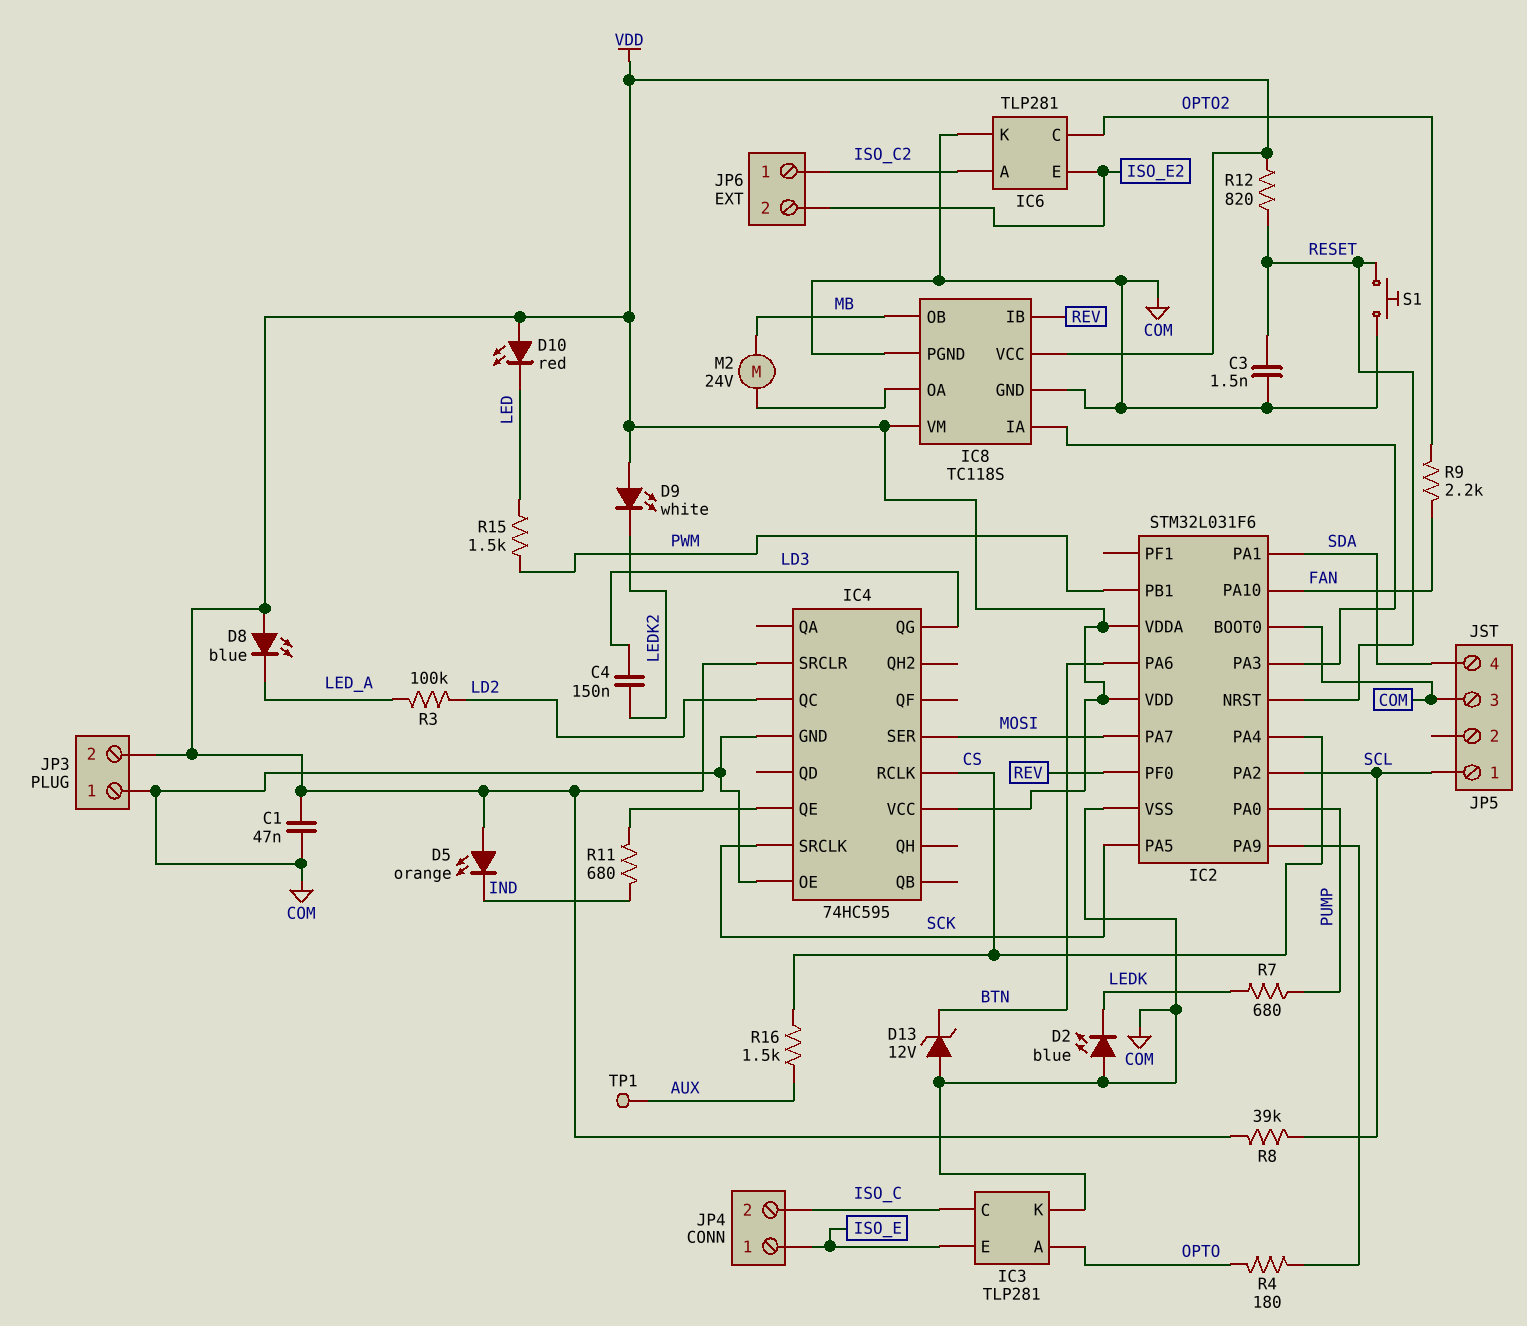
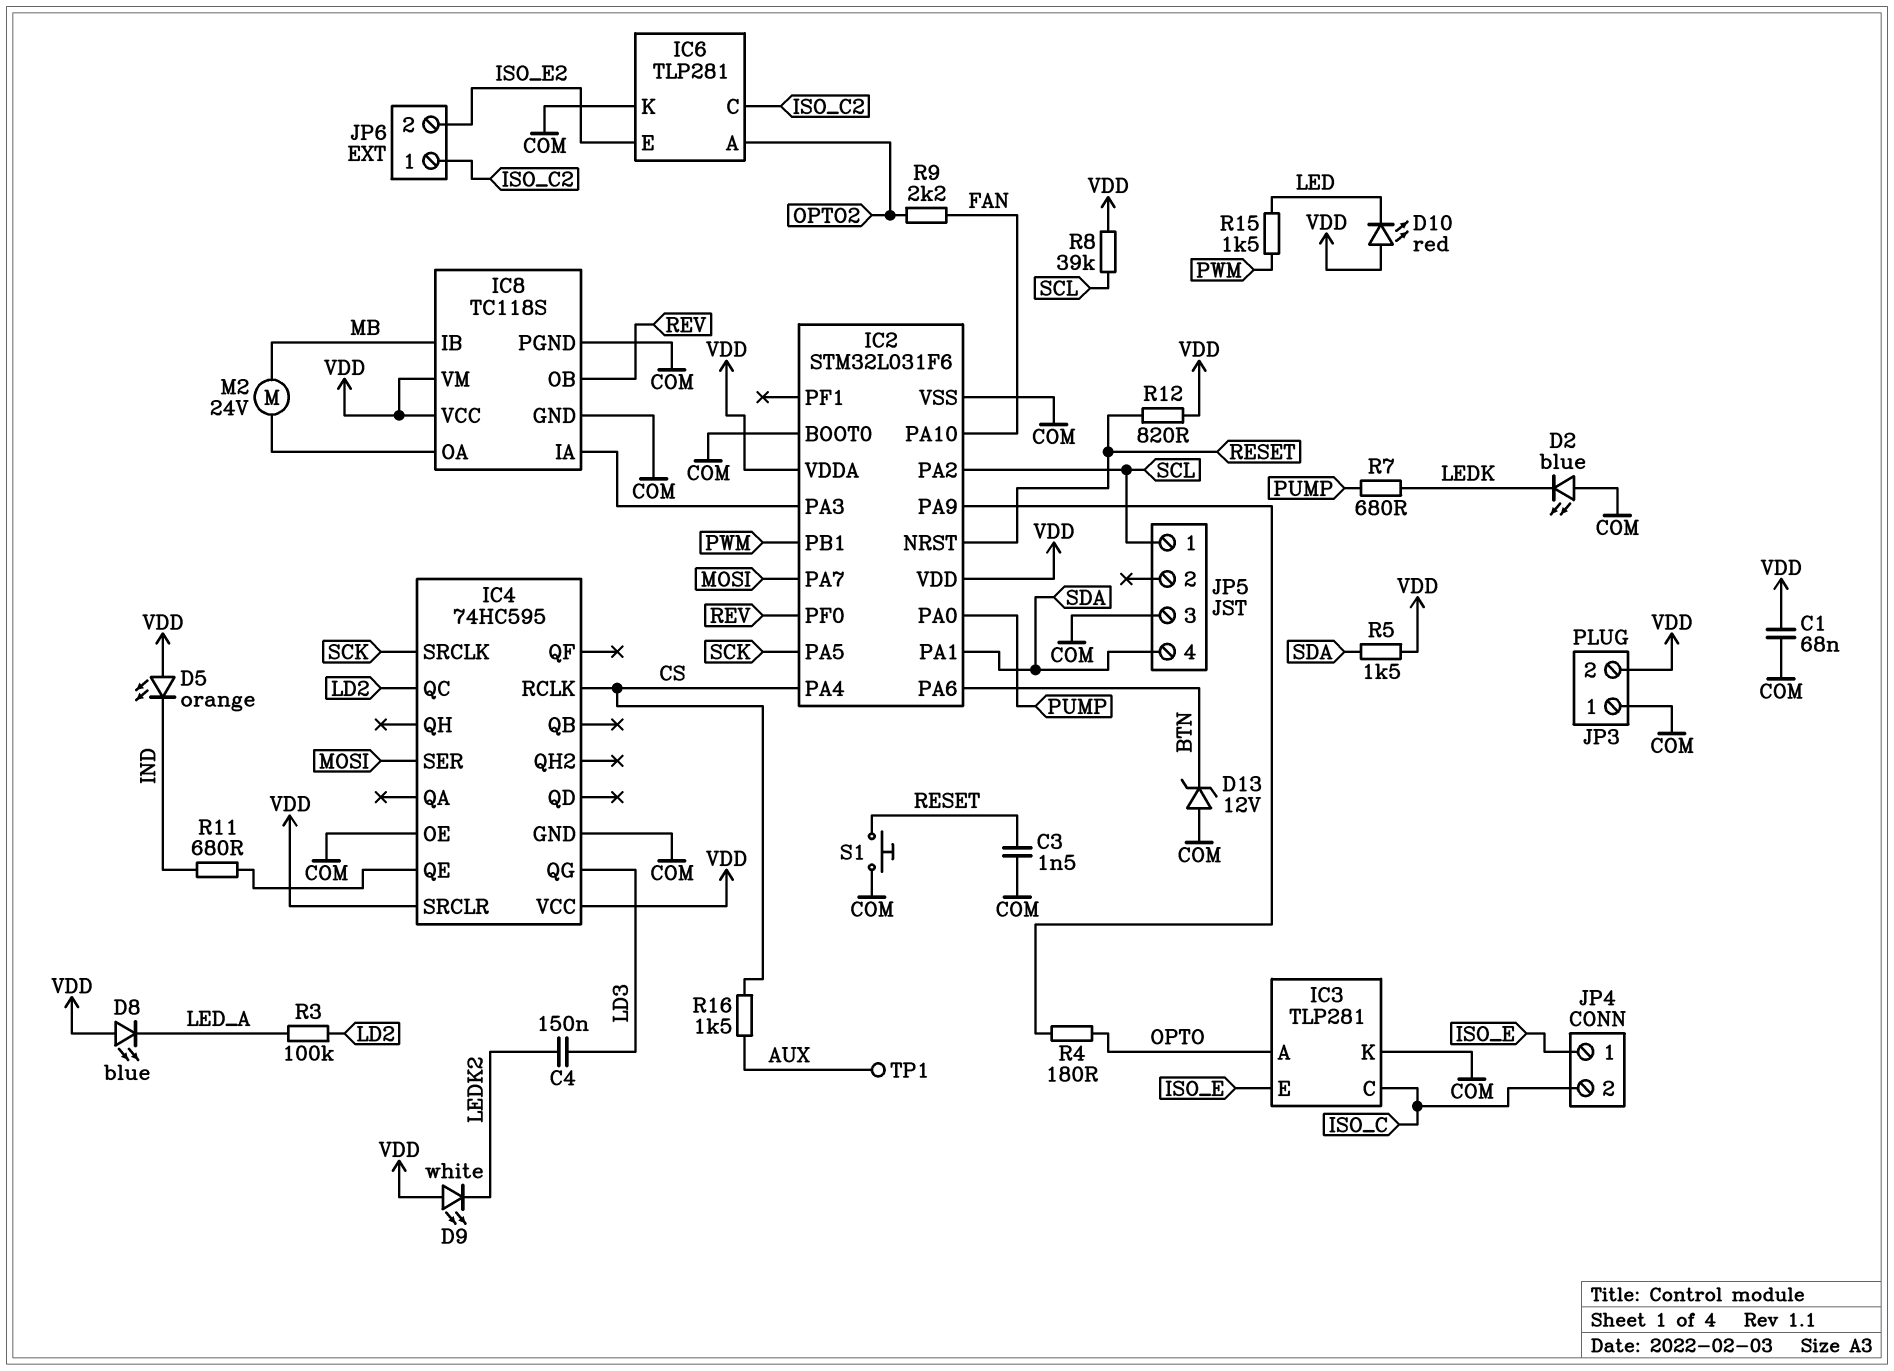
C1: 47nF (COM, VDD) -> 68nF (COM, VDD)
IC6 pin A: ISO_C2 -> OPTO2
IC6 pin C: OPTO2 -> ISO_C2
IC8 pin IB: REV -> MB
IC8 pin OB: MB -> REV
R5: none -> 1.5k (SDA, VDD)

